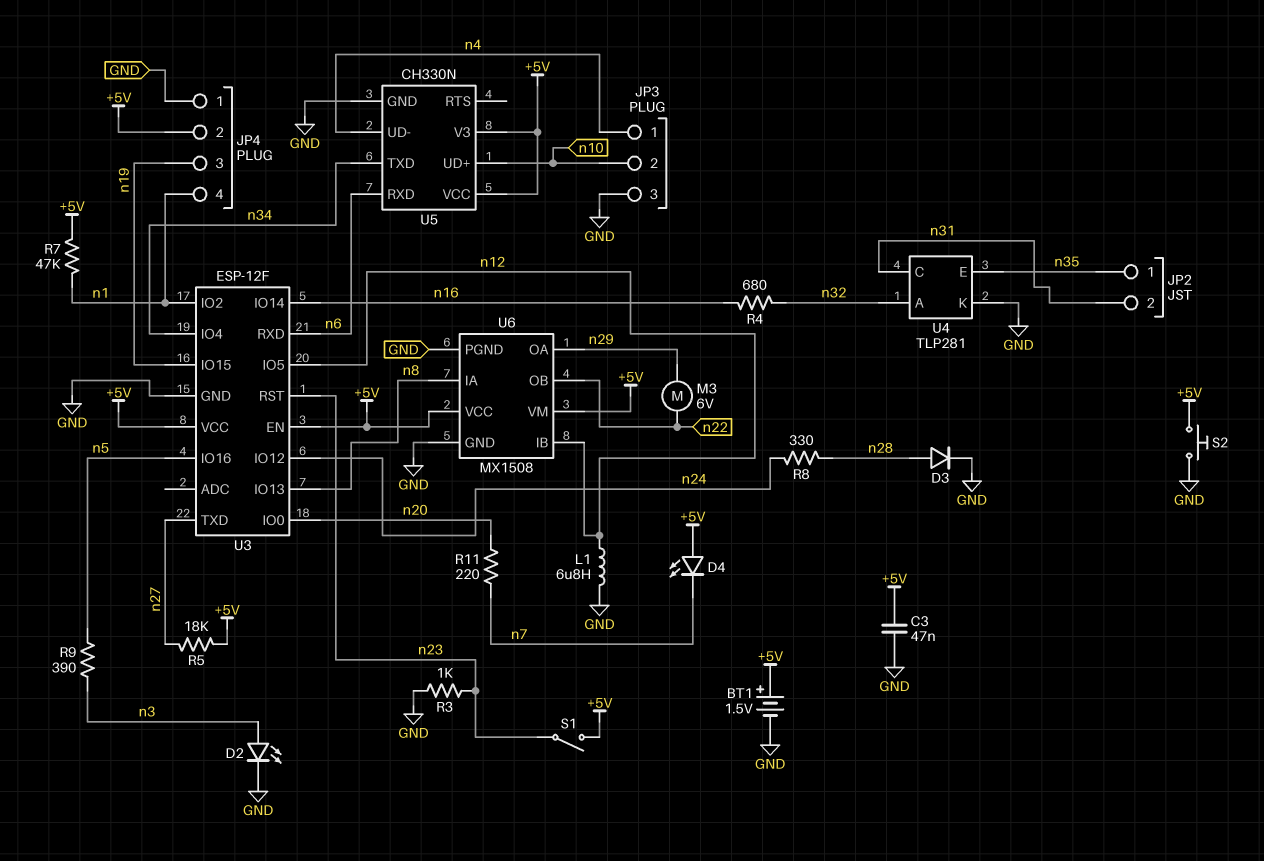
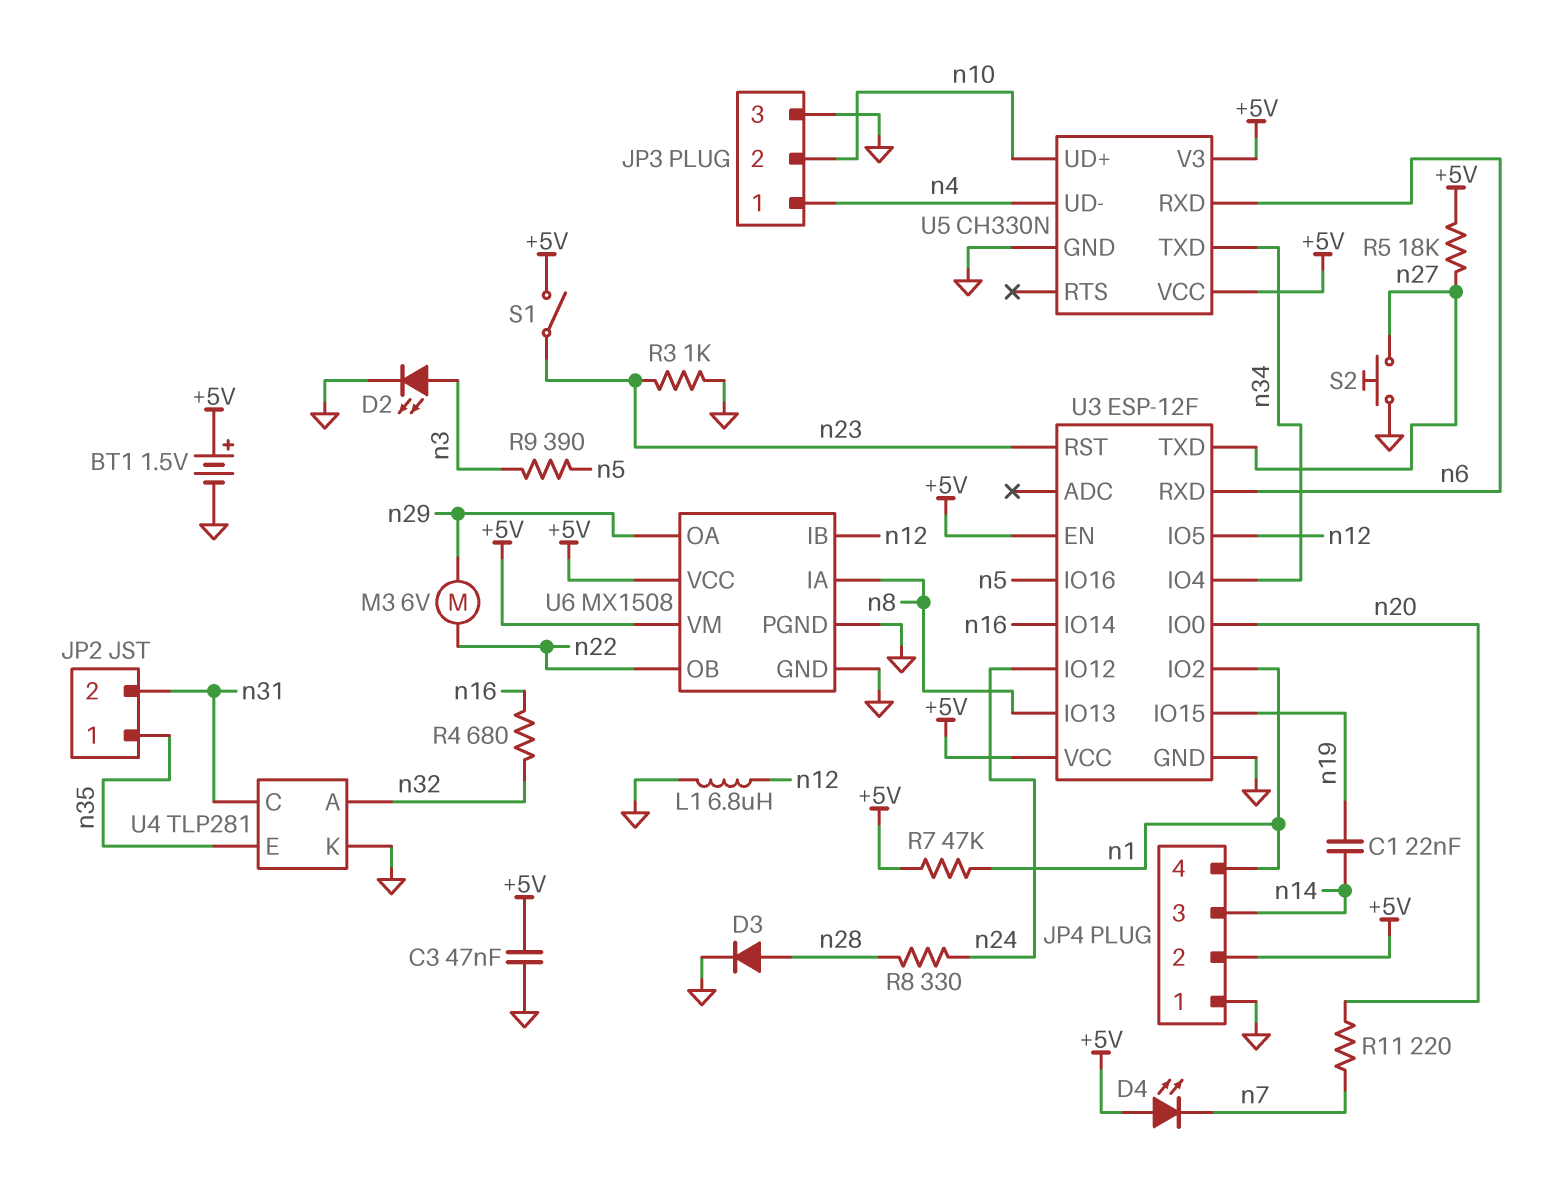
C1: none -> 22nF (n14, n19)
JP4 pin 3: n19 -> n14
S2: button (+5V, GND) -> button (GND, n27)

